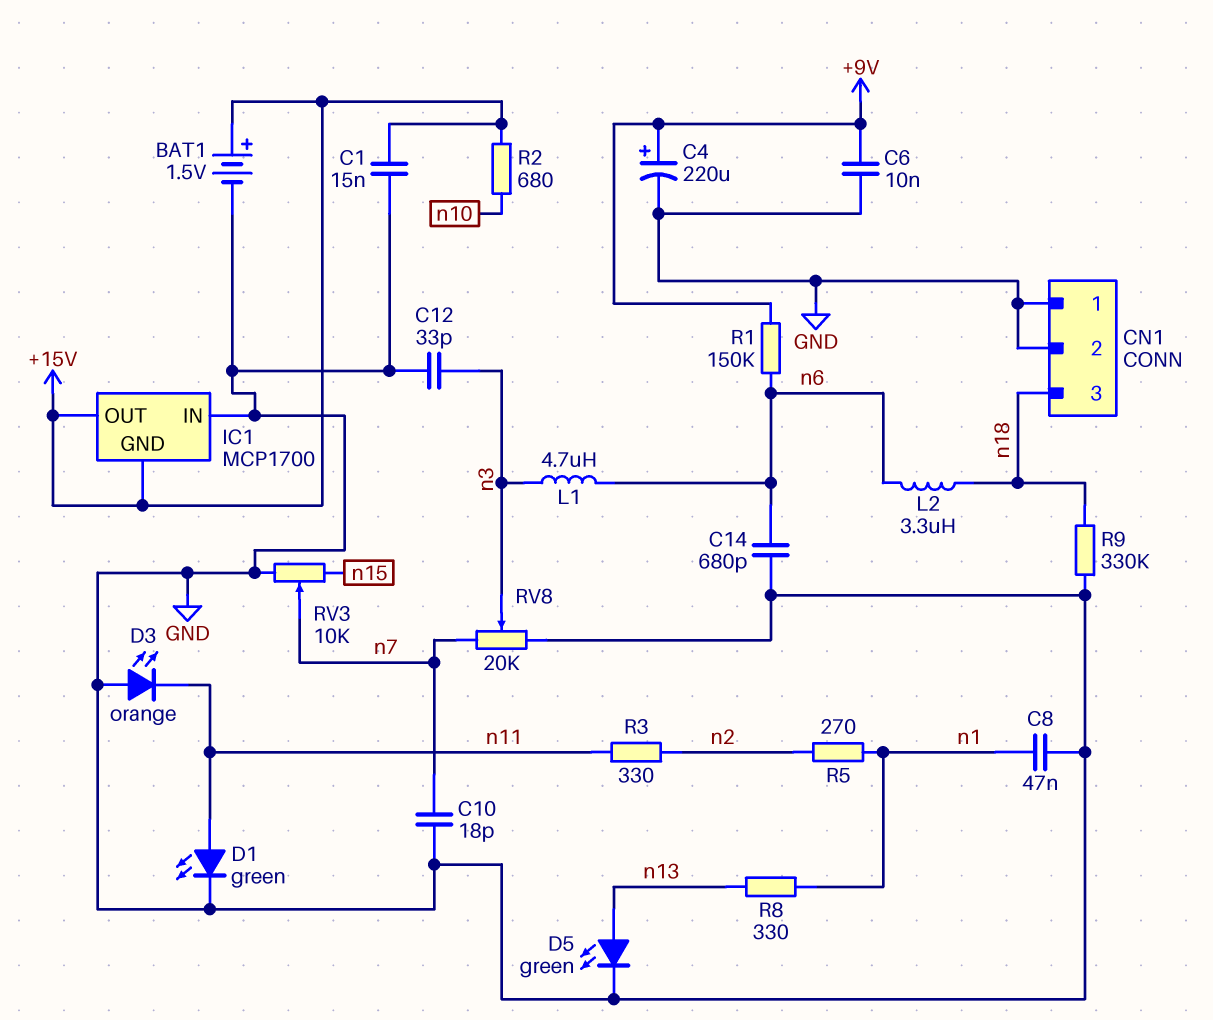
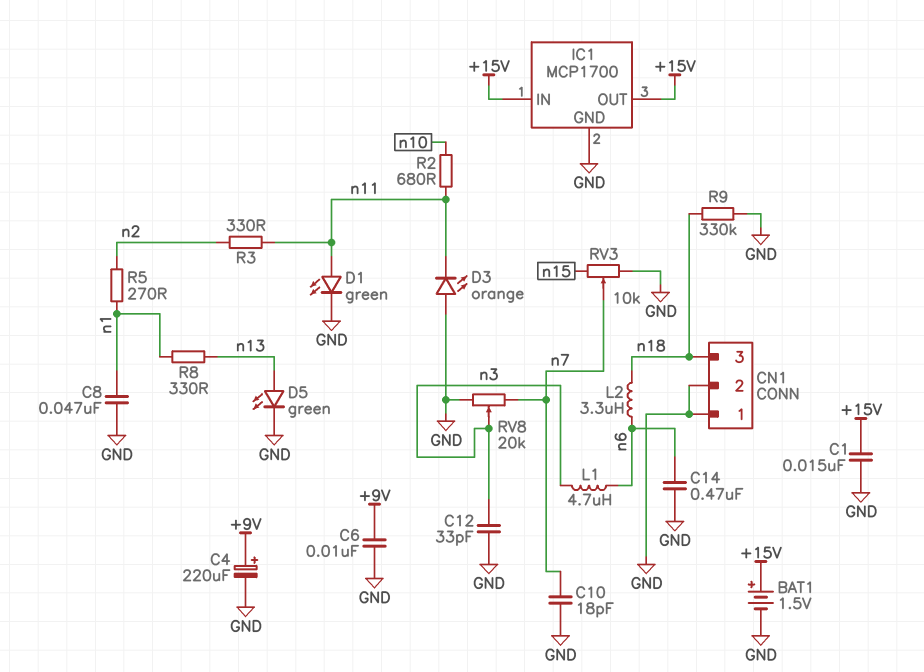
C14: 680pF (GND, n6) -> 470nF (GND, n6)
IC1 pin GND: +15V -> GND
IC1 pin IN: GND -> +15V
R1: 150k (+9V, n6) -> none
R2: 680 (+15V, n10) -> 680 (n10, n11)

